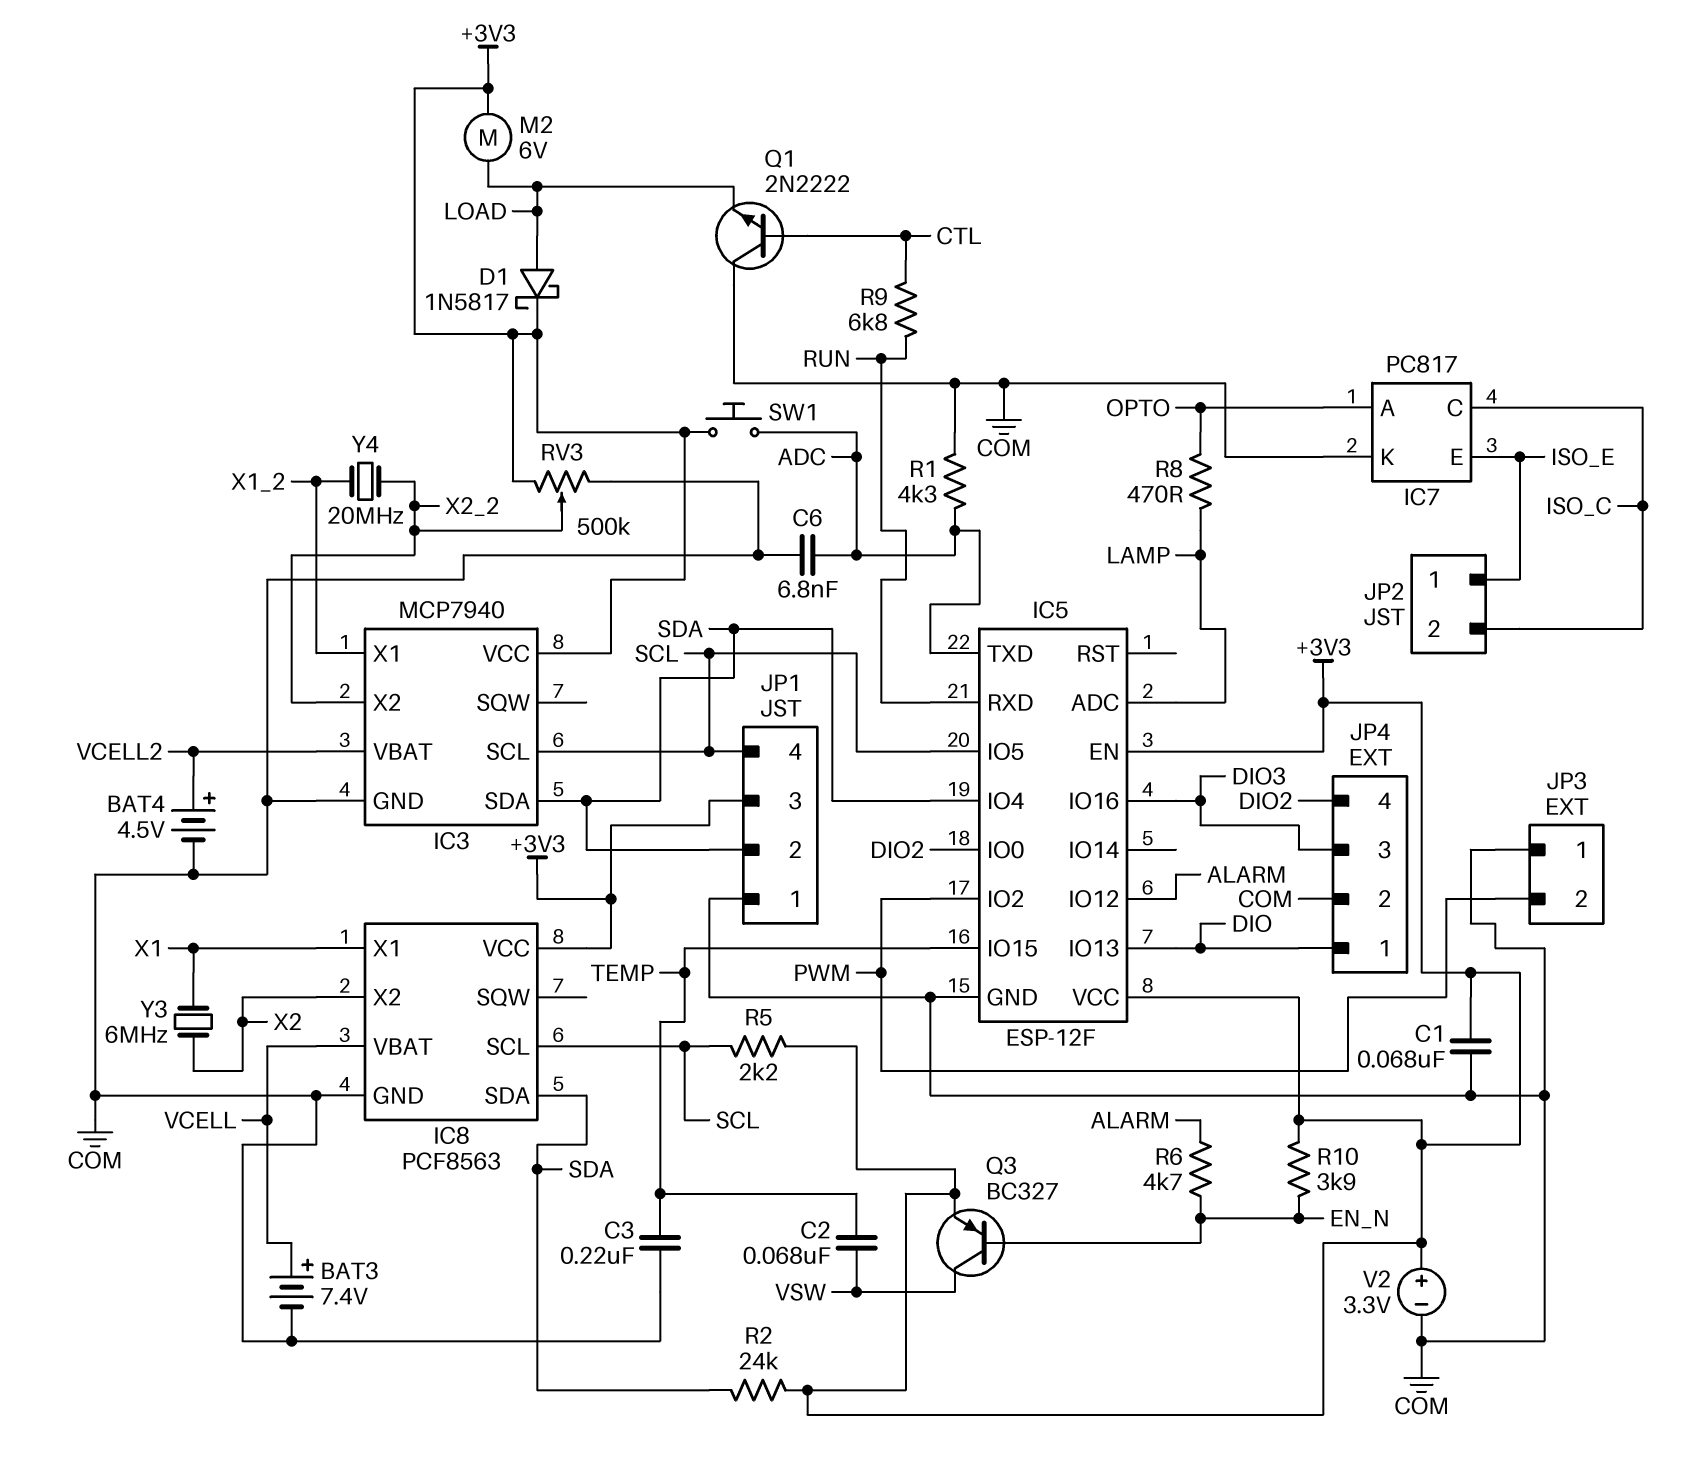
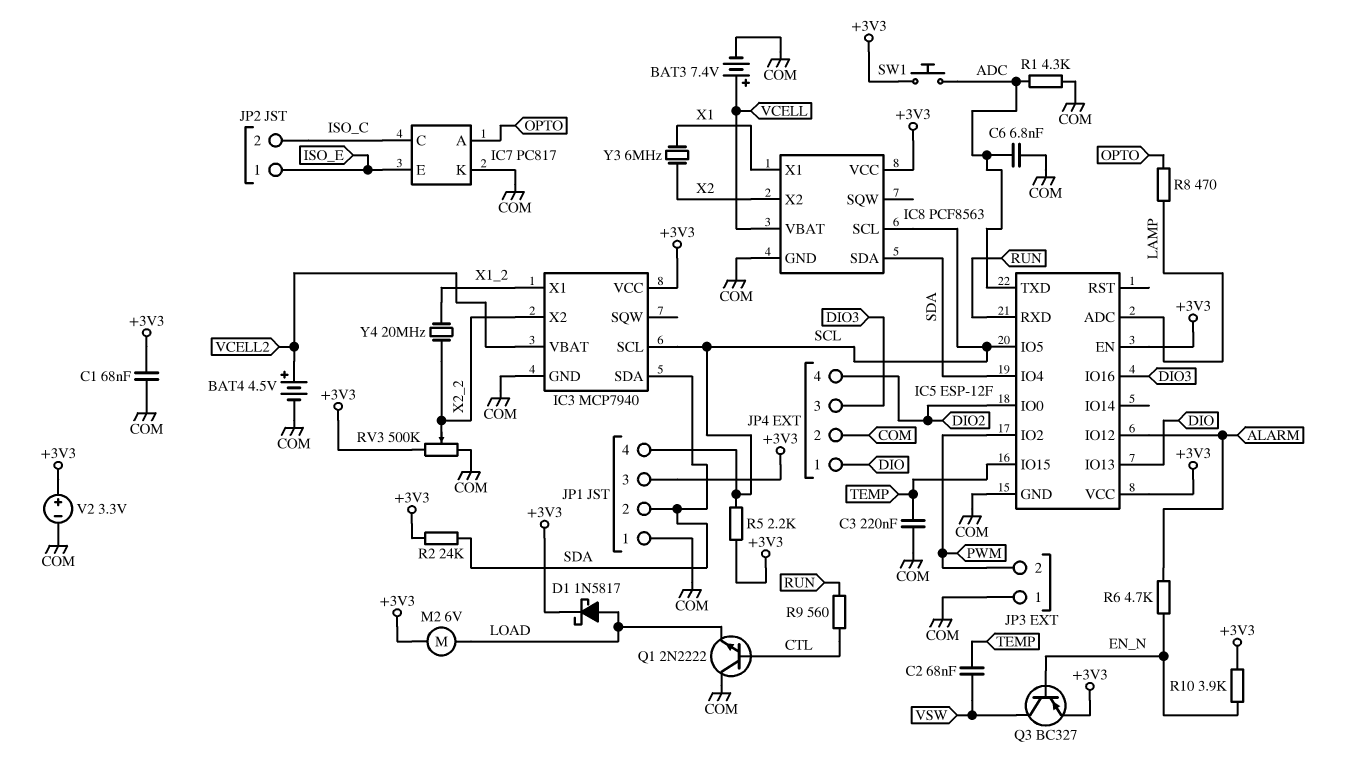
R9: 6.8k (CTL, RUN) -> 560 (CTL, RUN)

